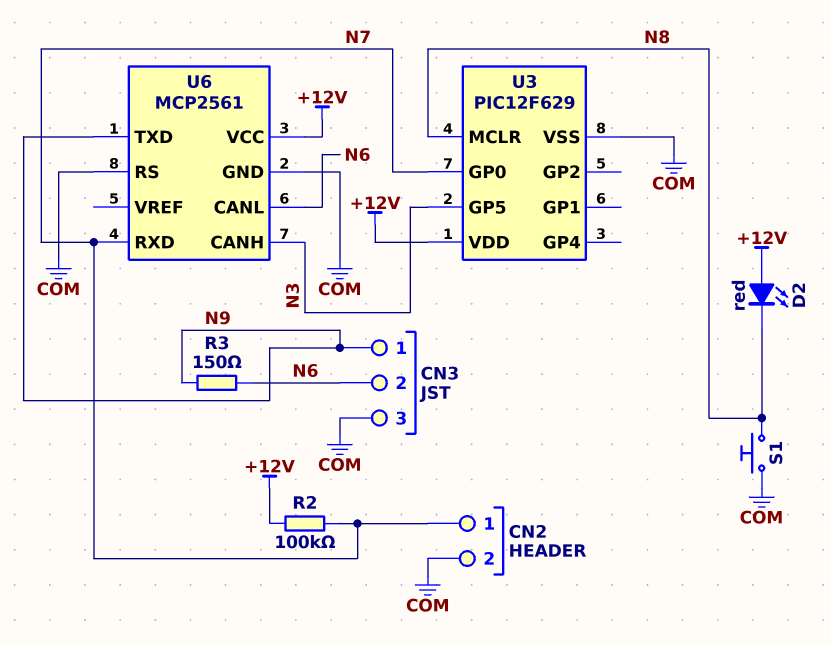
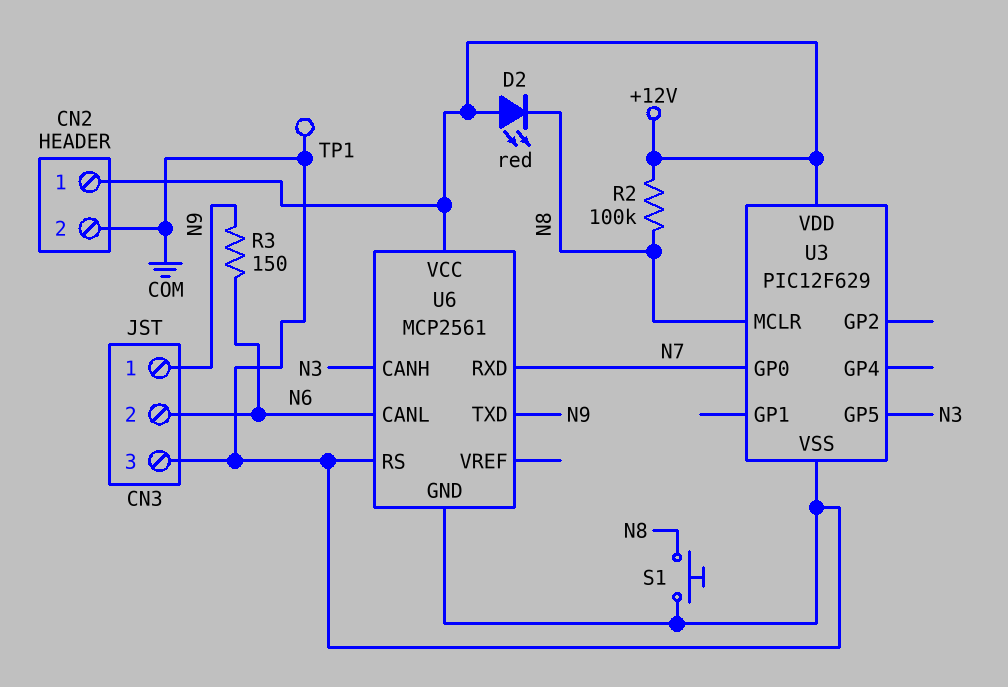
CN2 pin 1: N7 -> +12V
R2: 100k (+12V, N7) -> 100k (+12V, N8)
TP1: none -> test point (COM)

